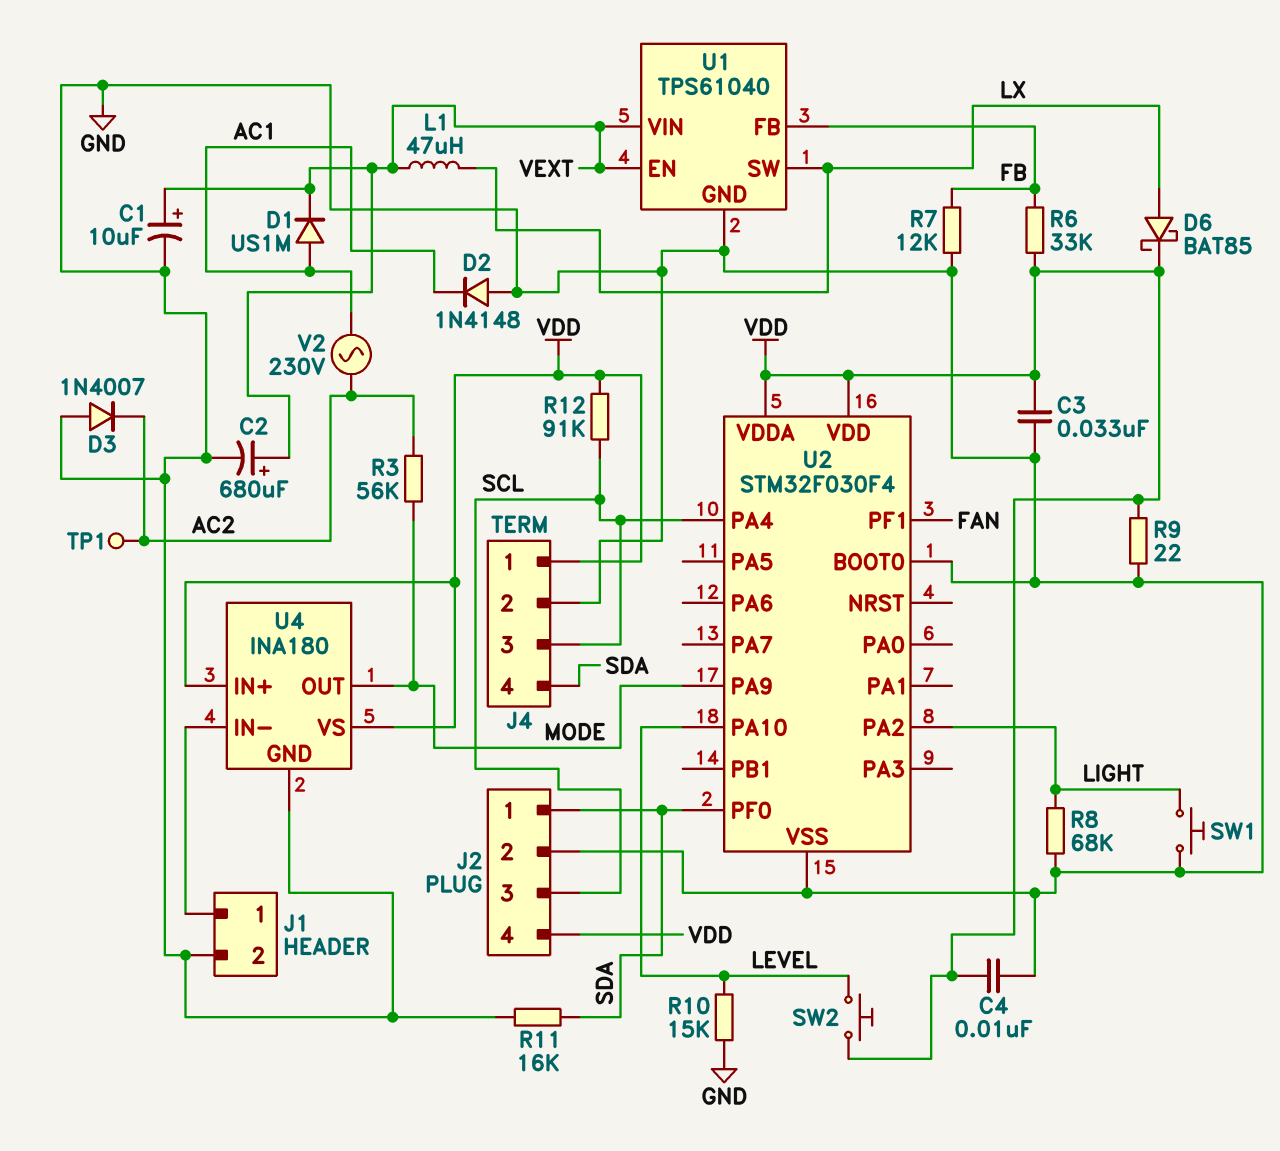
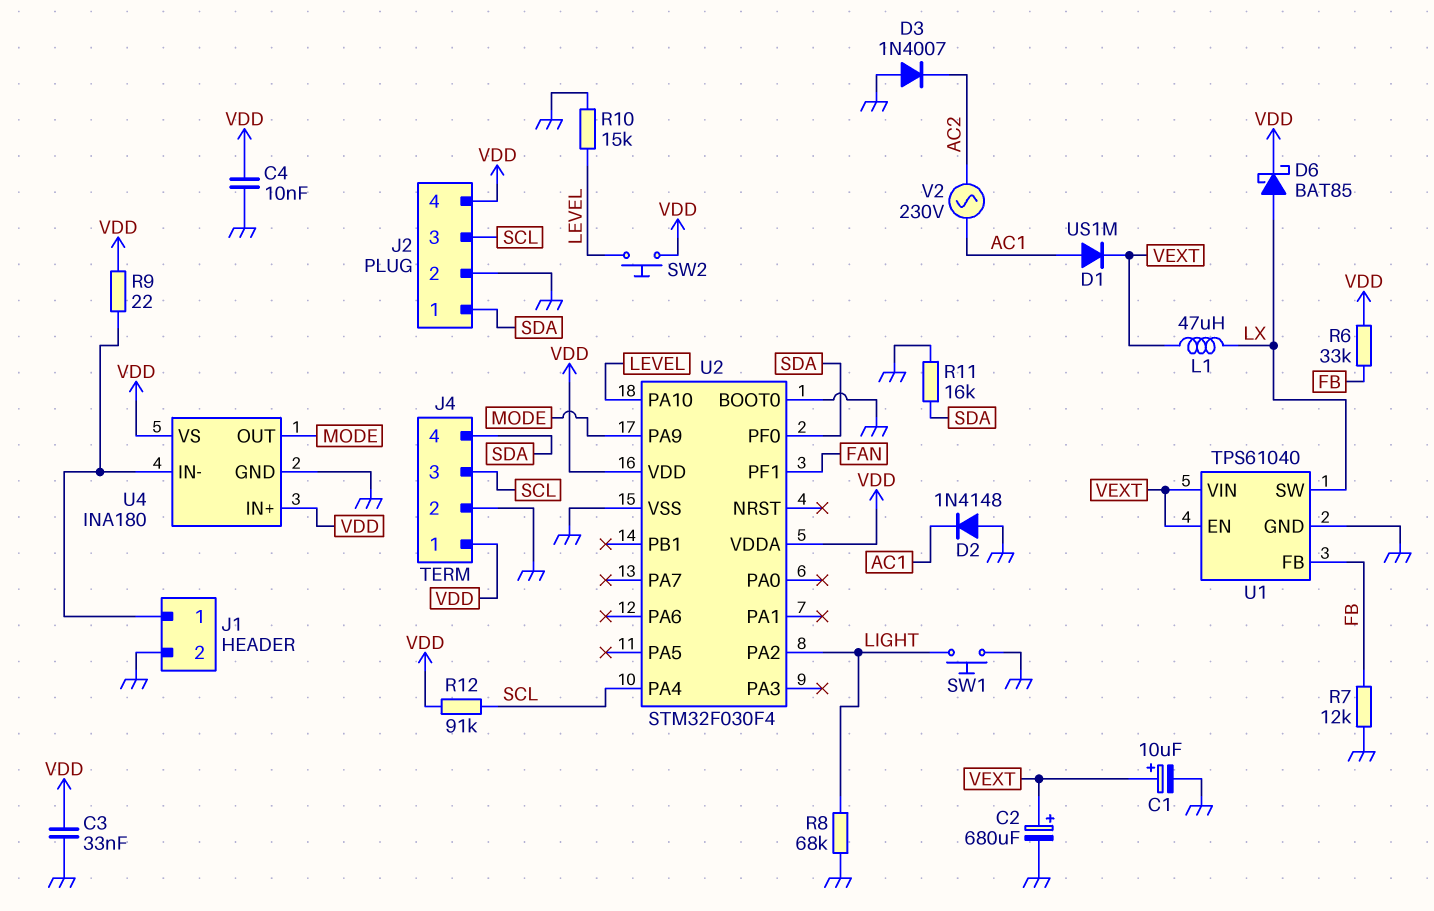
R3: 56k (AC2, MODE) -> none
R9: 22 (GND, VDD) -> 22 (J1/1, VDD)
TP1: test point (AC2) -> none

